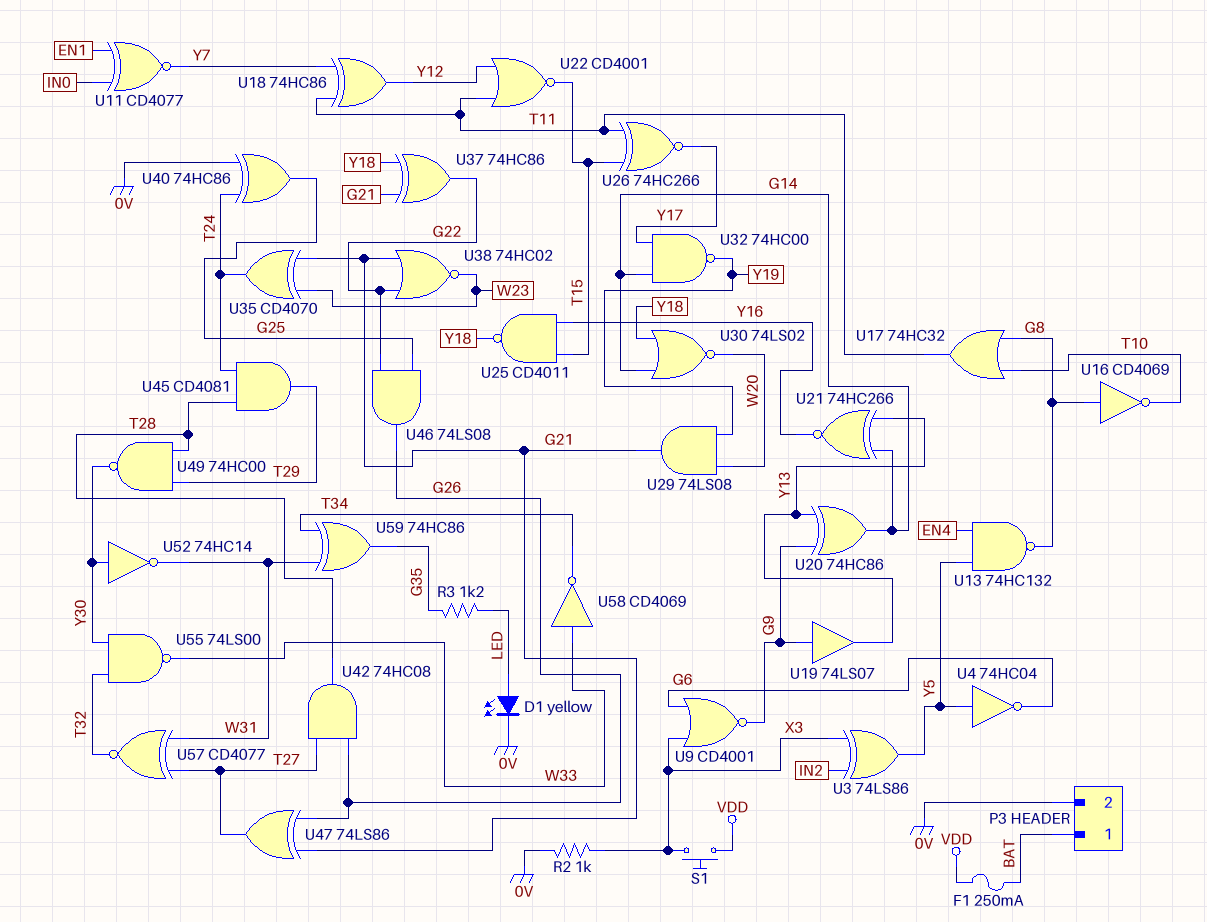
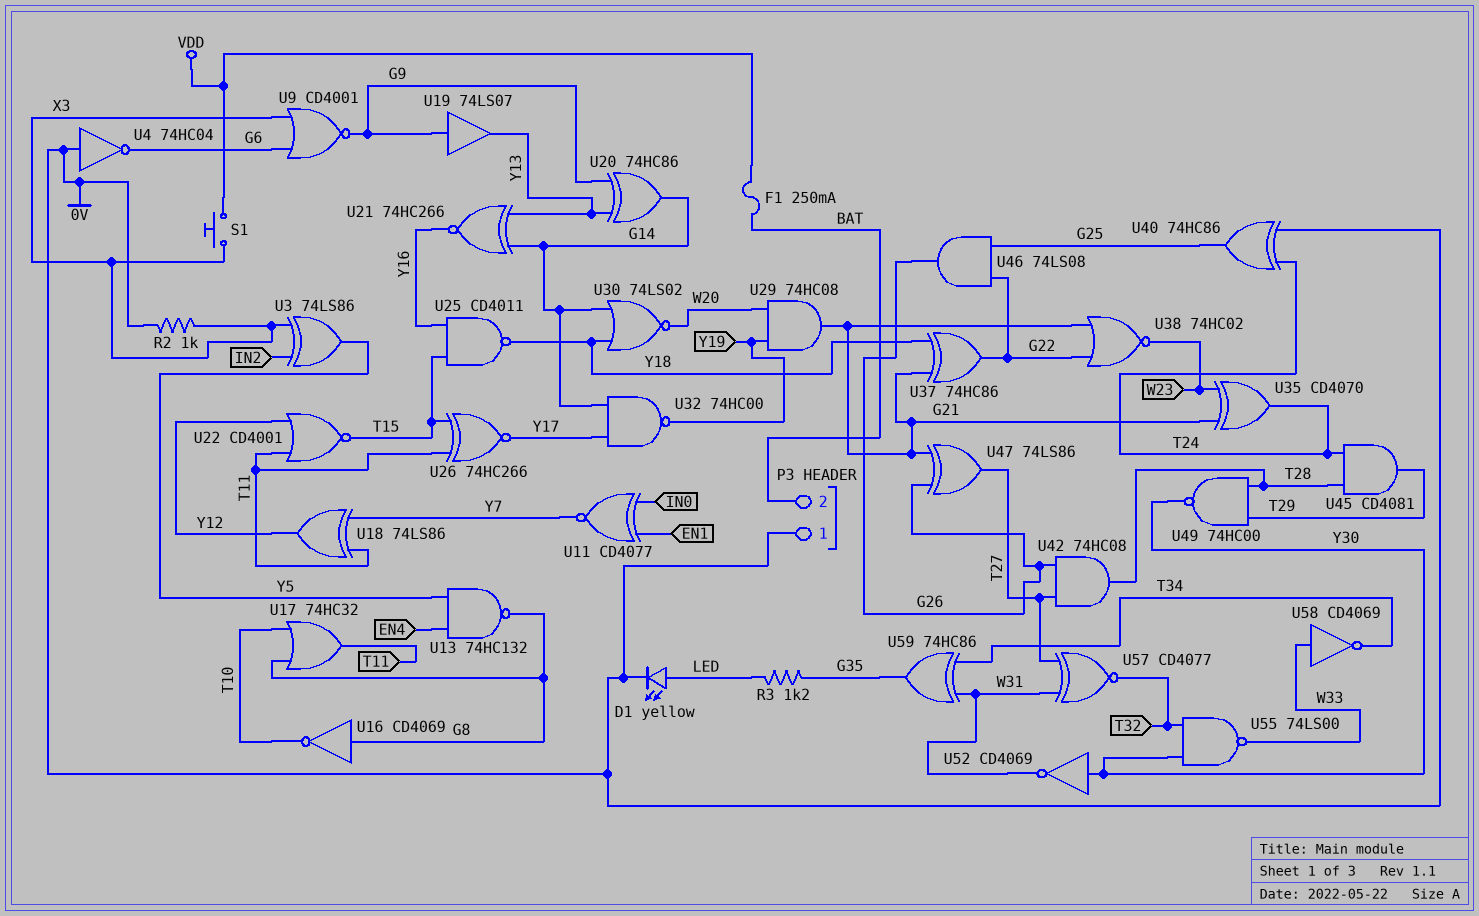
P3 pin 1: BAT -> 0V
P3 pin 2: 0V -> BAT
U4: NOT 74HC04 (in Y5, out G6) -> NOT 74HC04 (in 0V, out G6)
U18: XOR 74HC86 (in T11, in Y7, out Y12) -> XOR 74LS86 (in T11, in Y7, out Y12)
U29: AND 74LS08 (in W20, in Y19, out G21) -> AND 74HC08 (in W20, in Y19, out G21)
U52: NOT 74HC14 (in Y30, out W31) -> NOT CD4069 (in Y30, out W31)

